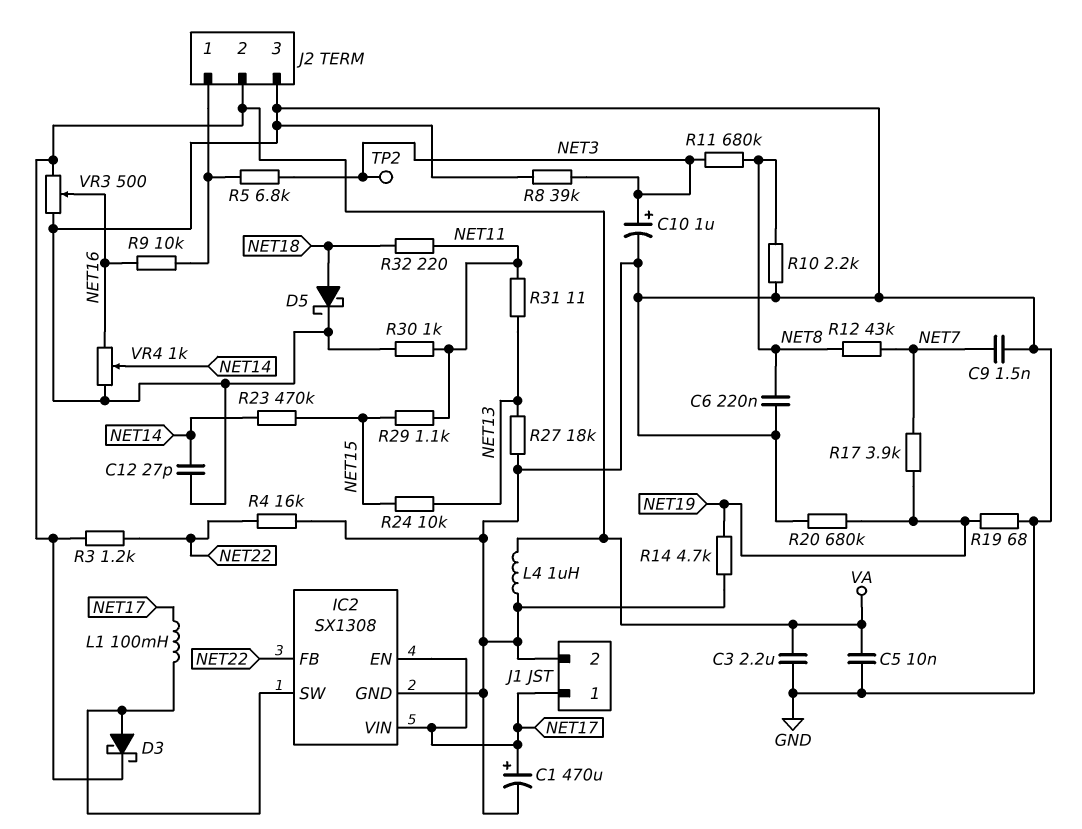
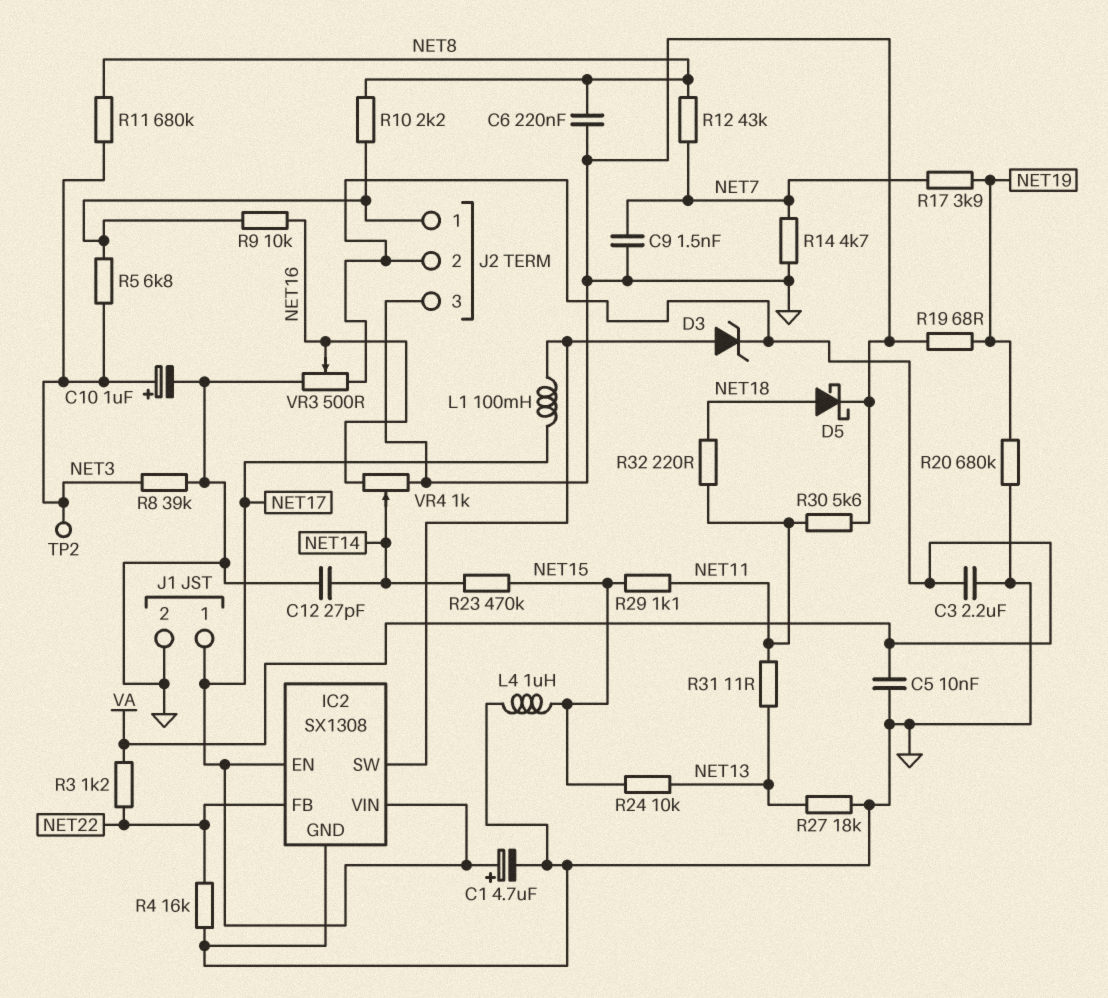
C1: 470uF (plus NET17, minus GND) -> 4.7uF (plus NET17, minus GND)
D3: schottky (A IC2/SW, K VA) -> zener (A IC2/SW, K VA)
L4: 1uH (GND, VA) -> 1uH (GND, NET15)
R10: 2.2k (GND, NET8) -> 2.2k (J2/1, NET8)
R14: 4.7k (GND, NET19) -> 4.7k (GND, NET7)
R30: 1k (GND, NET11) -> 5.6k (GND, NET11)

